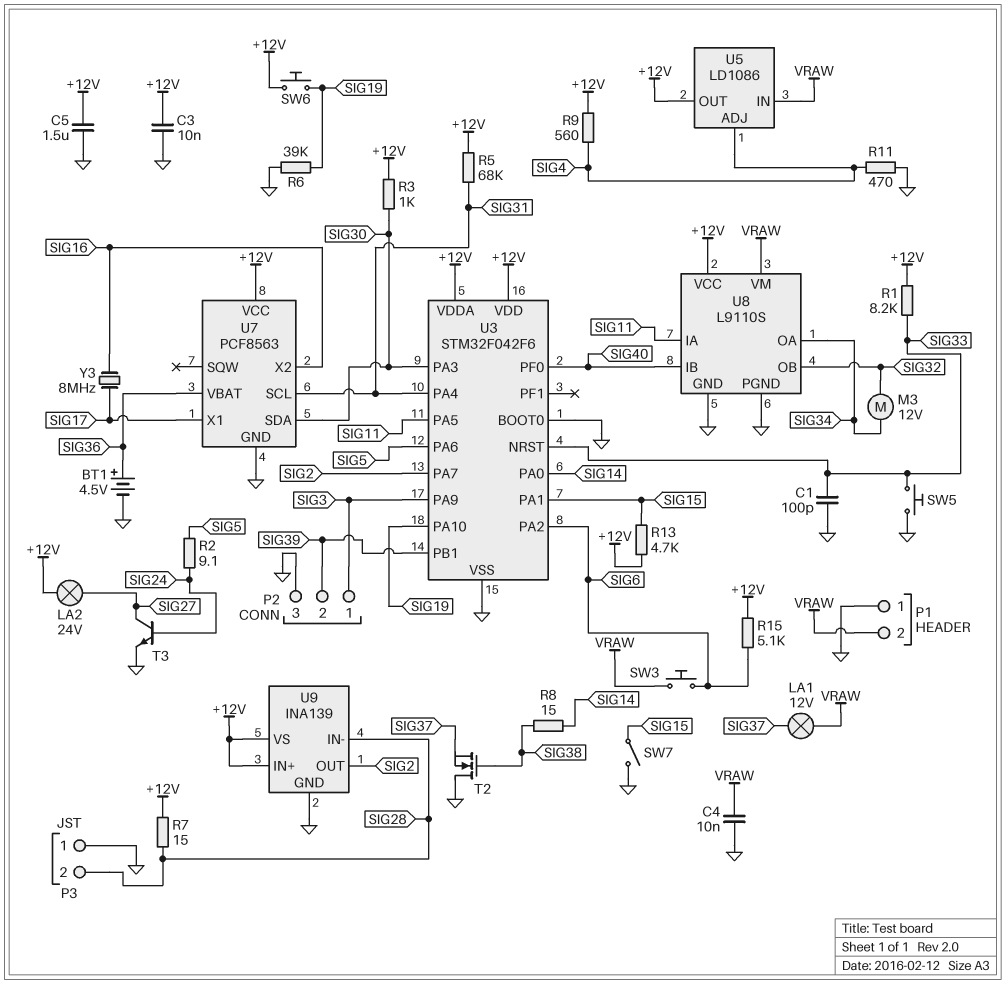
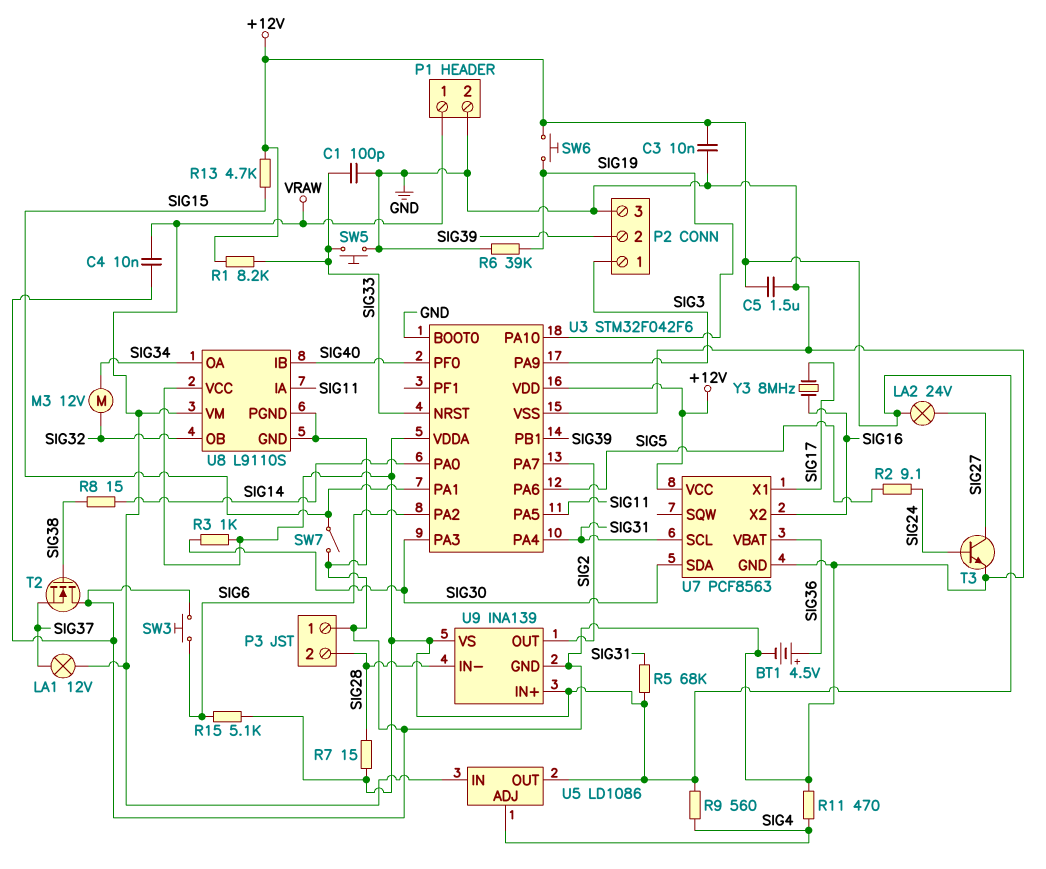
P1 pin 1: GND -> VRAW
P1 pin 2: VRAW -> GND
SW3: button (SIG6, VRAW) -> button (GND, SIG6)

